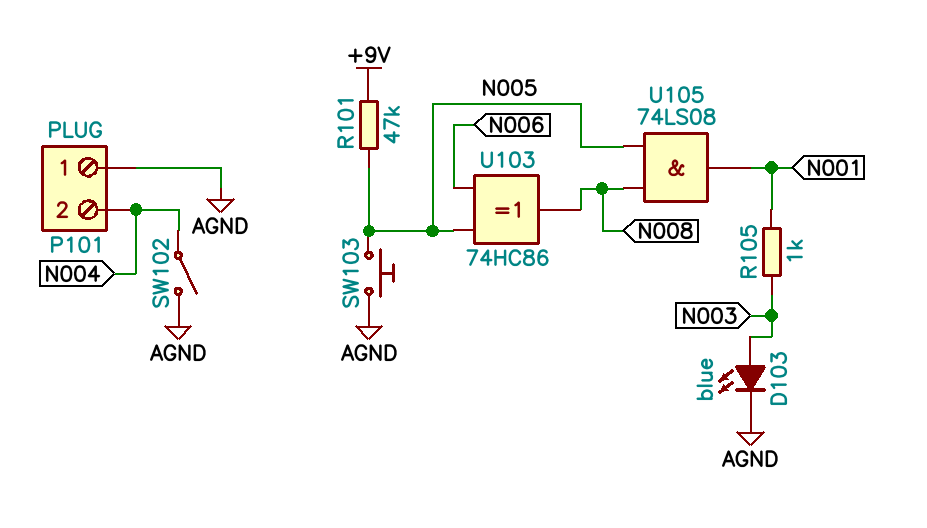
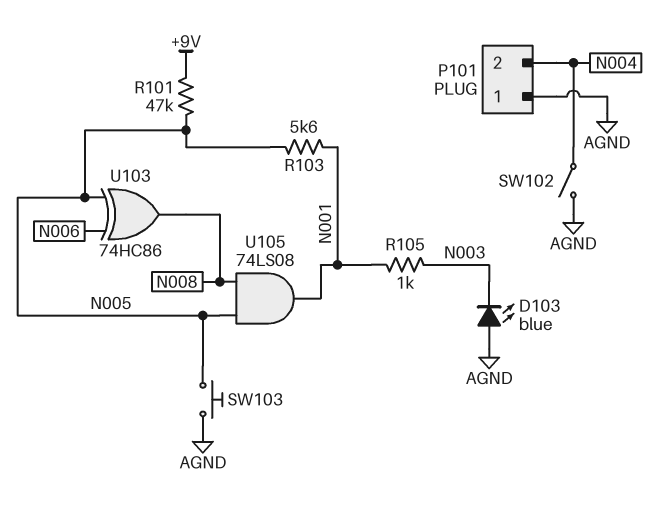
D103: LED blue (A N003, K AGND) -> LED blue (A AGND, K N003)
R103: none -> 5.6k (N001, N005)

